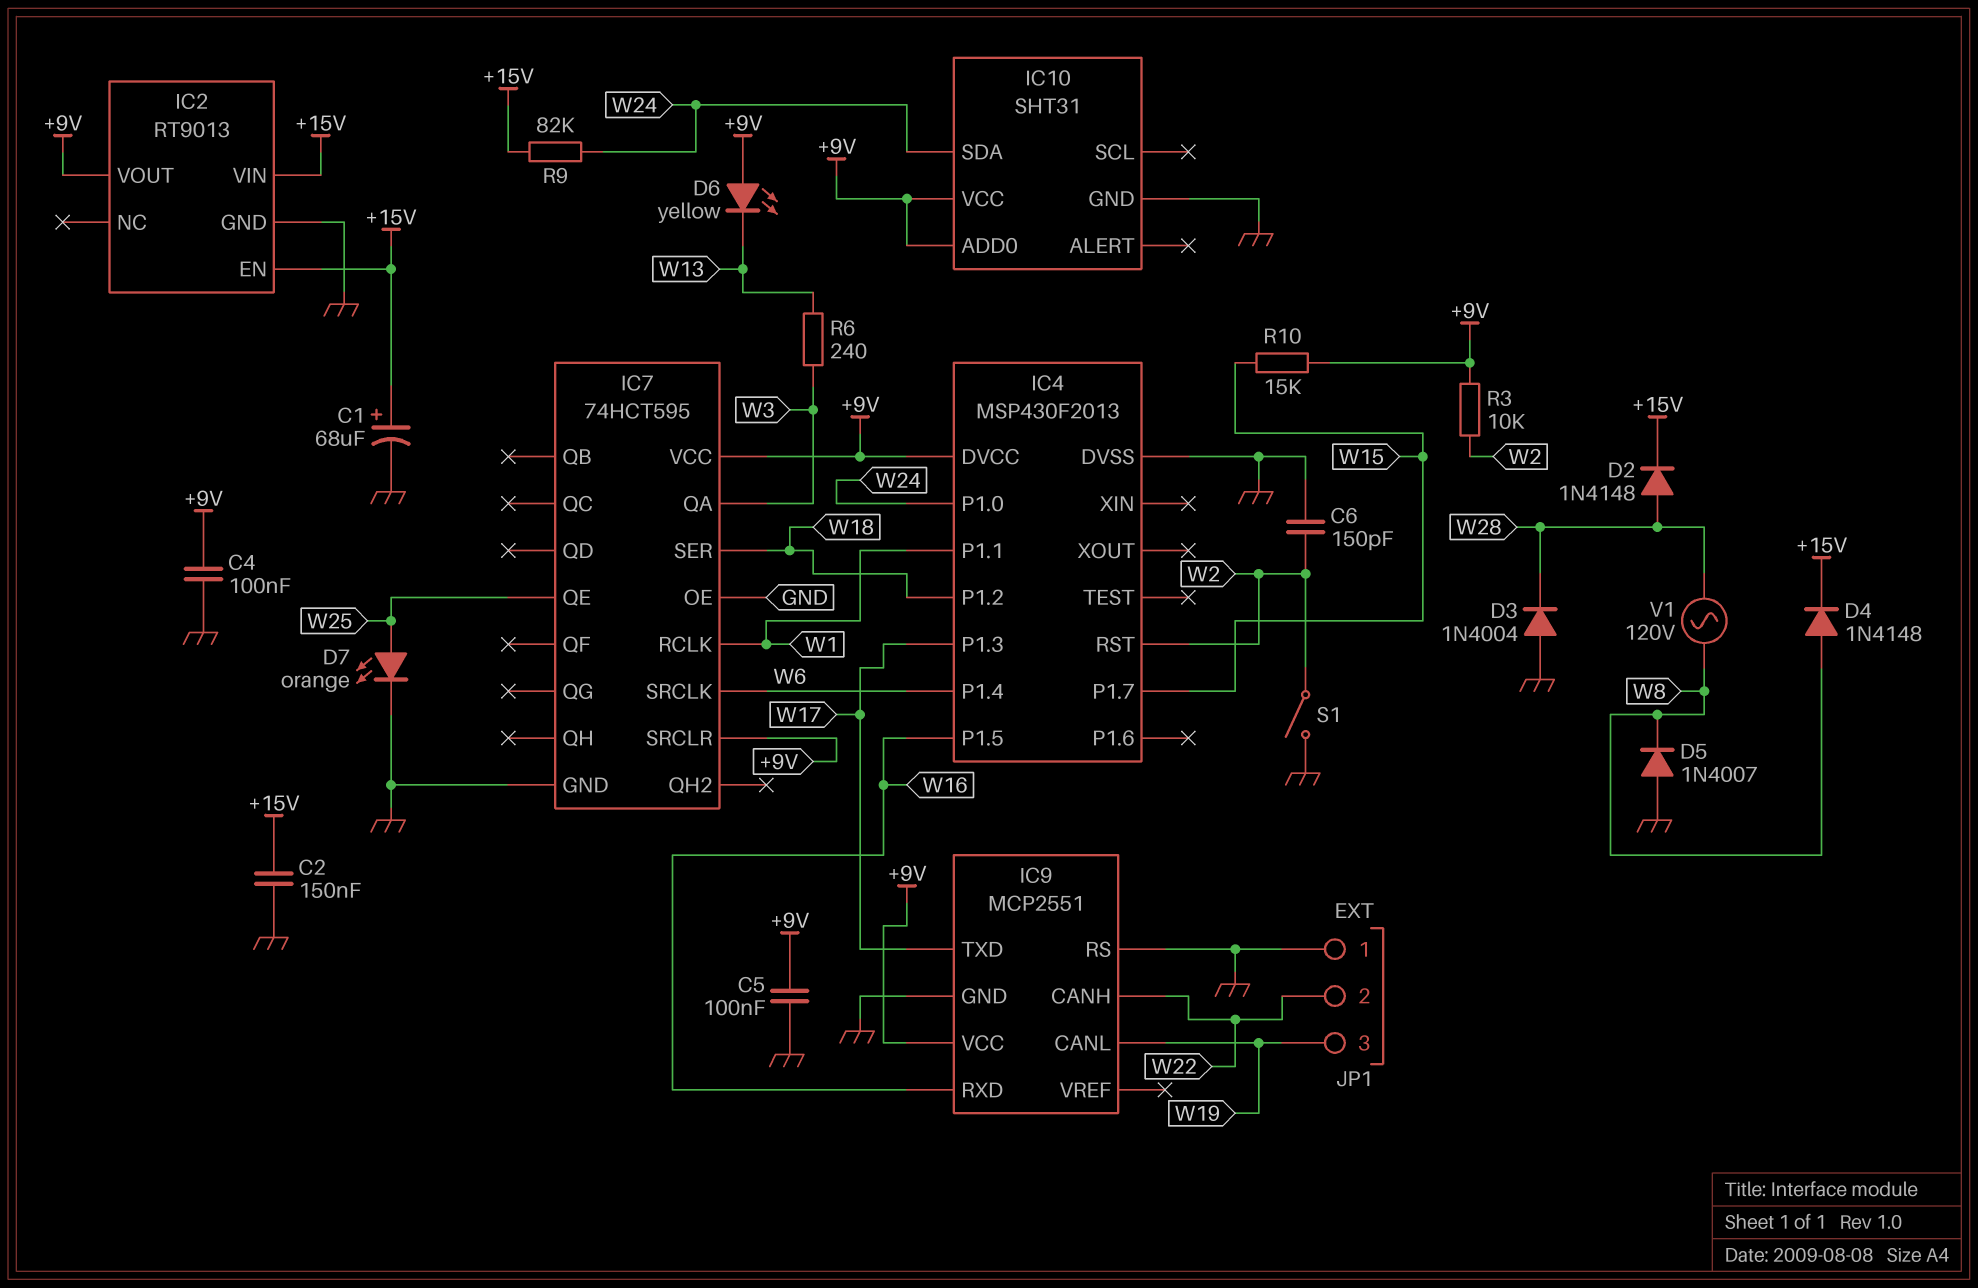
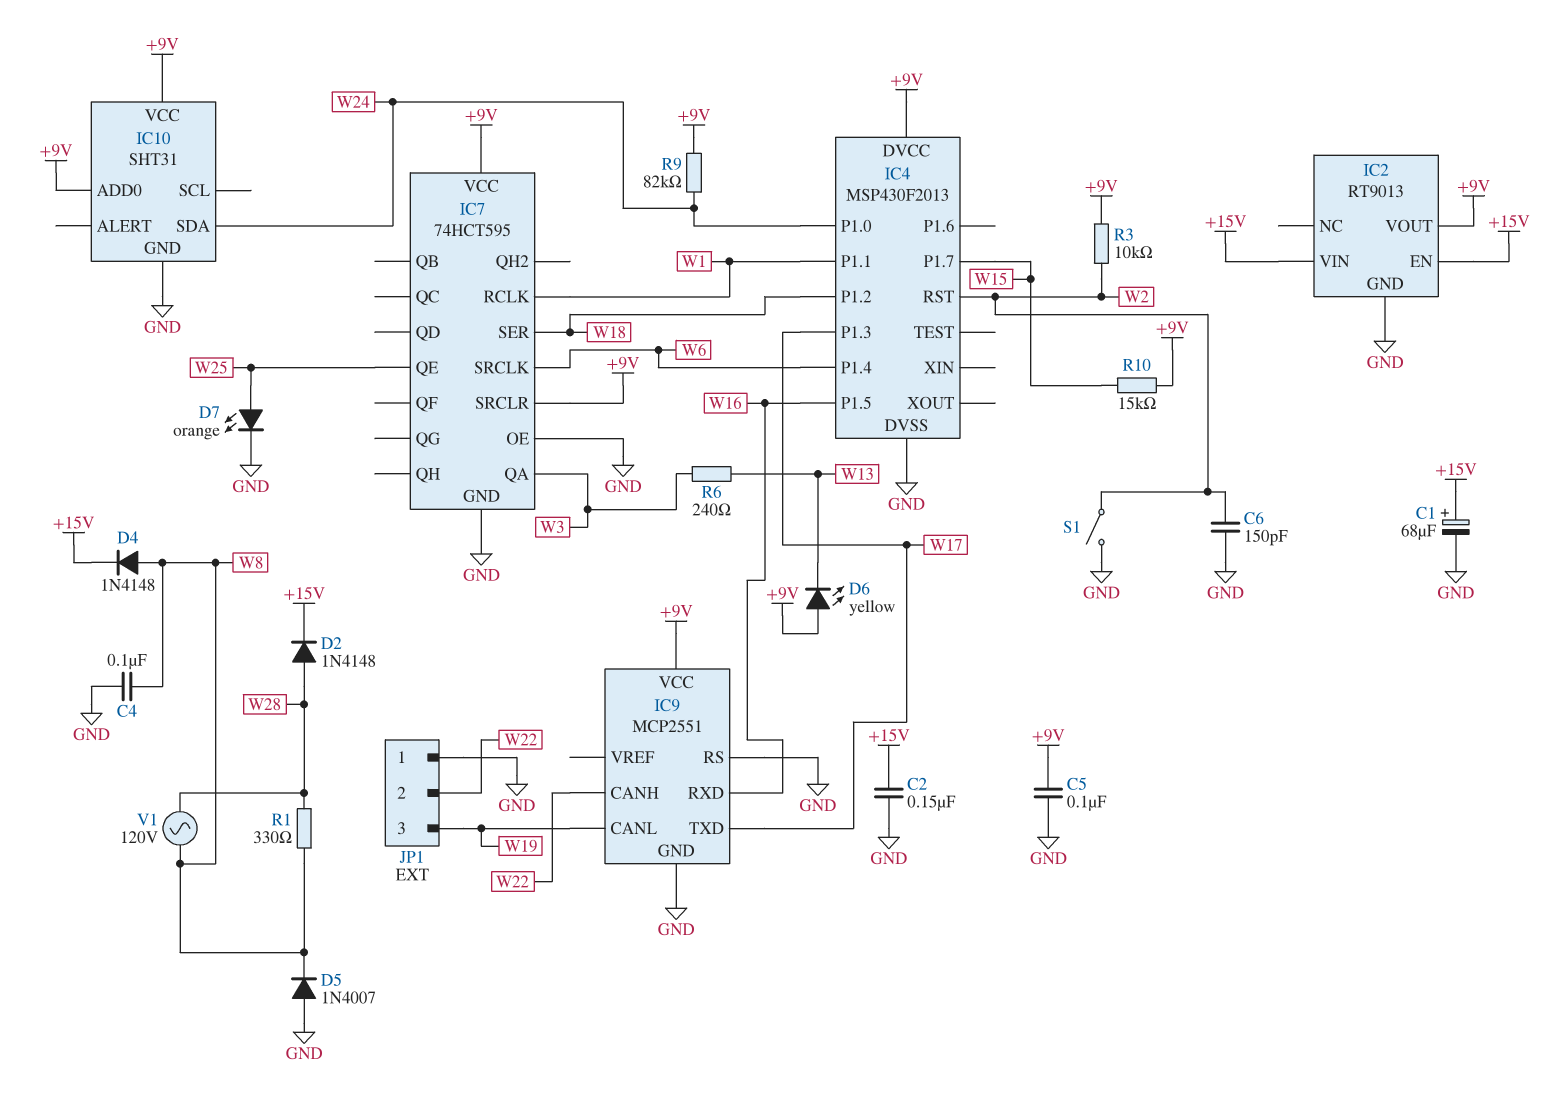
C4: 100nF (+9V, GND) -> 100nF (GND, W8)
D3: diode 1N4004 (A GND, K W28) -> none
R1: none -> 330 (W8, W28)
R9: 82k (+15V, W24) -> 82k (+9V, W24)

